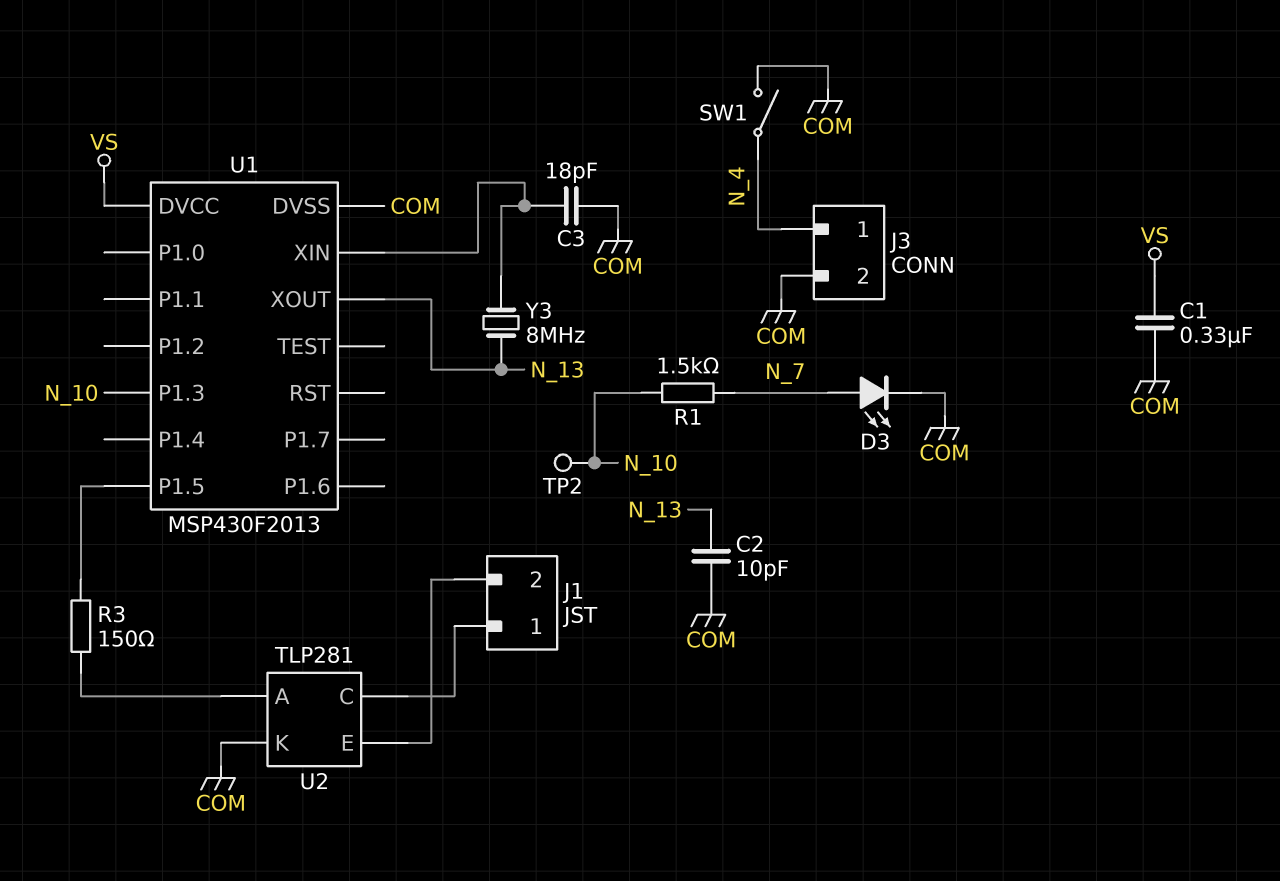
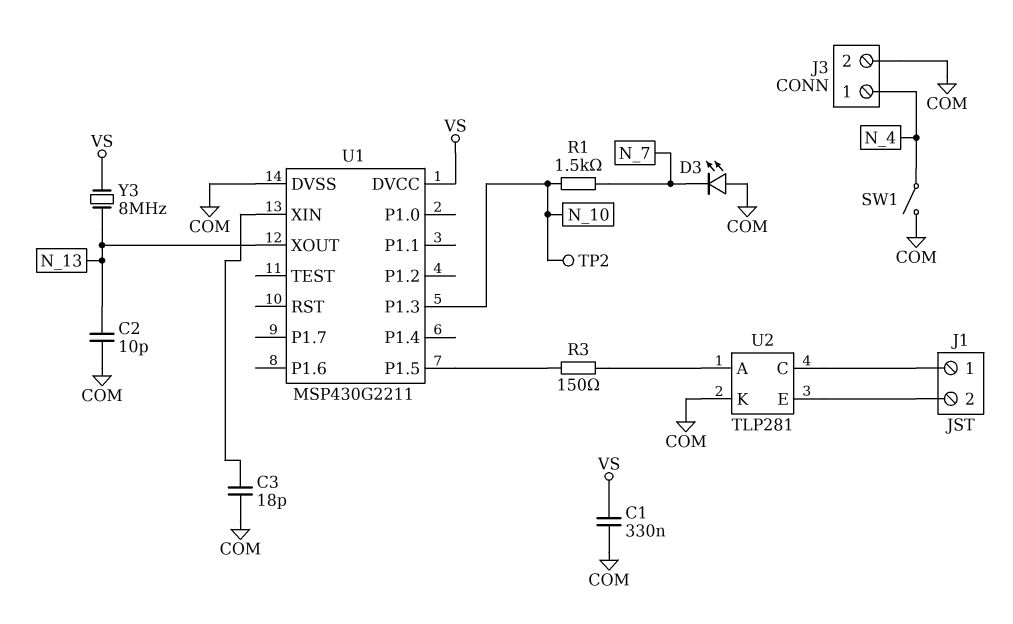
D3: LED (A N_7, K COM) -> LED (A COM, K N_7)
U1: MSP430F2013 -> MSP430G2211
Y3: 8MHz (N_13, U1/XIN) -> 8MHz (N_13, VS)

